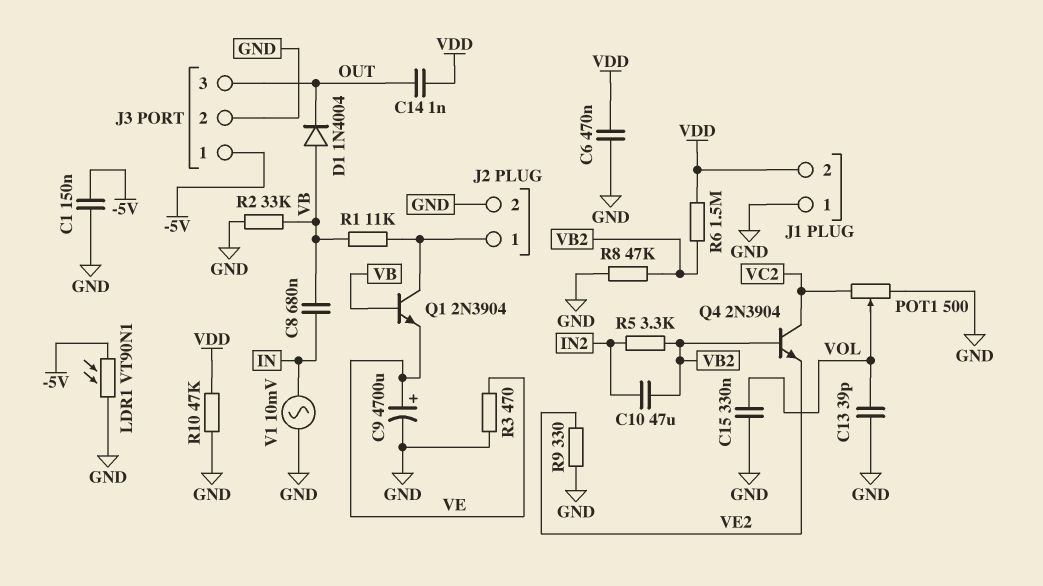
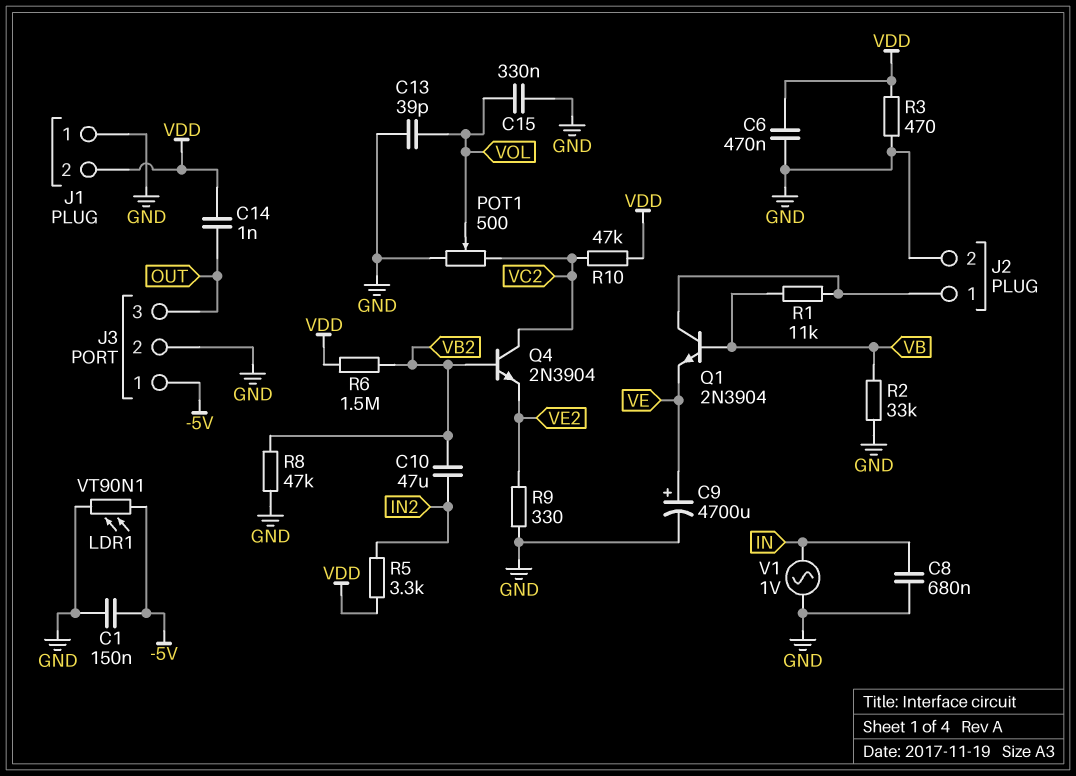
C8: 680nF (IN, VB) -> 680nF (GND, IN)
D1: diode 1N4004 (A VB, K OUT) -> none
R3: 470 (GND, VE) -> 470 (GND, VDD)
R5: 3.3k (IN2, VB2) -> 3.3k (IN2, VDD)
R10: 47k (GND, VDD) -> 47k (VC2, VDD)
V1: AC 10mV (GND, IN) -> AC 1V (GND, IN)

